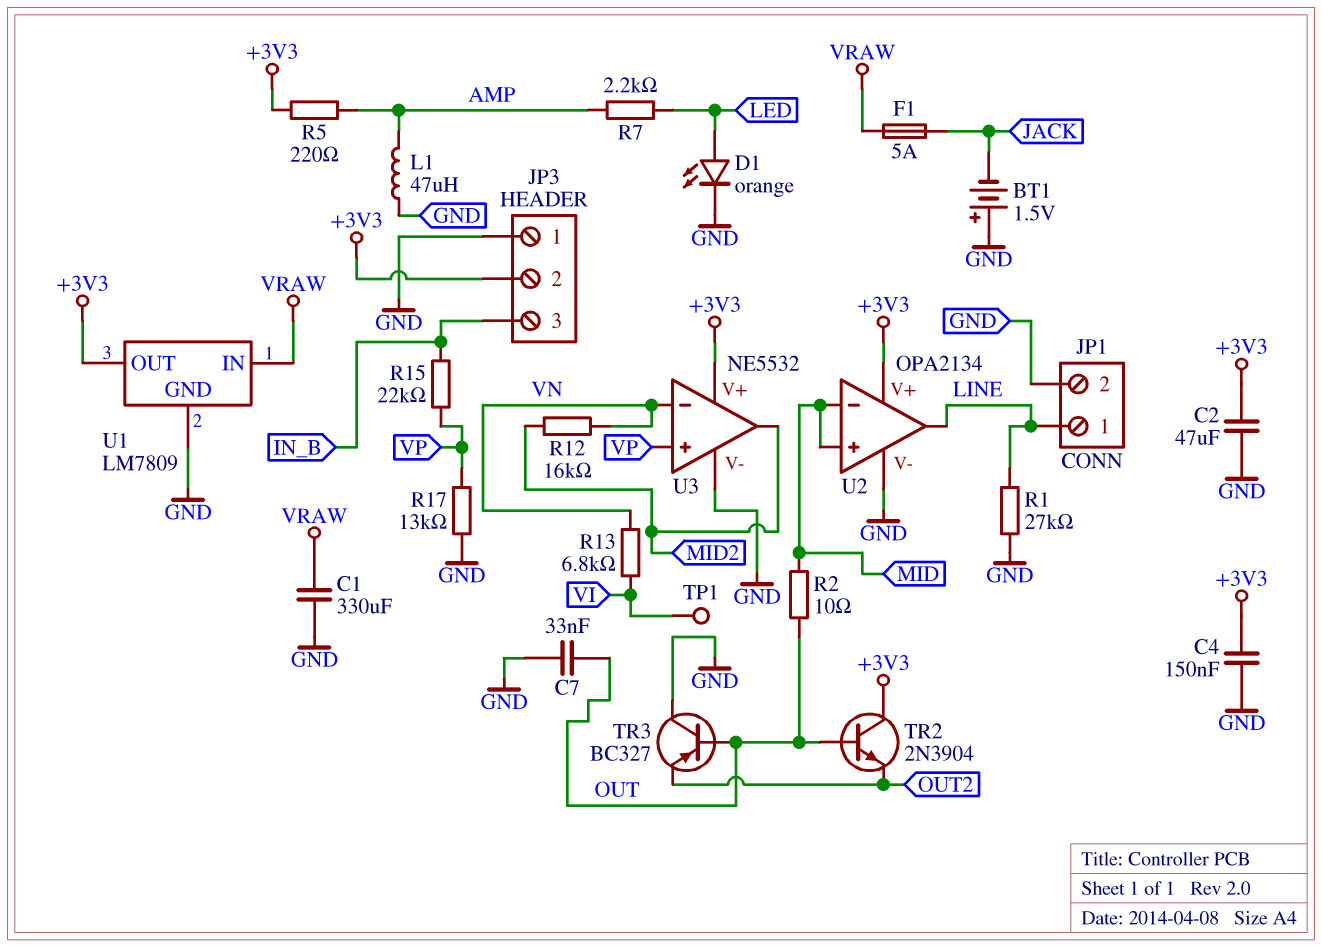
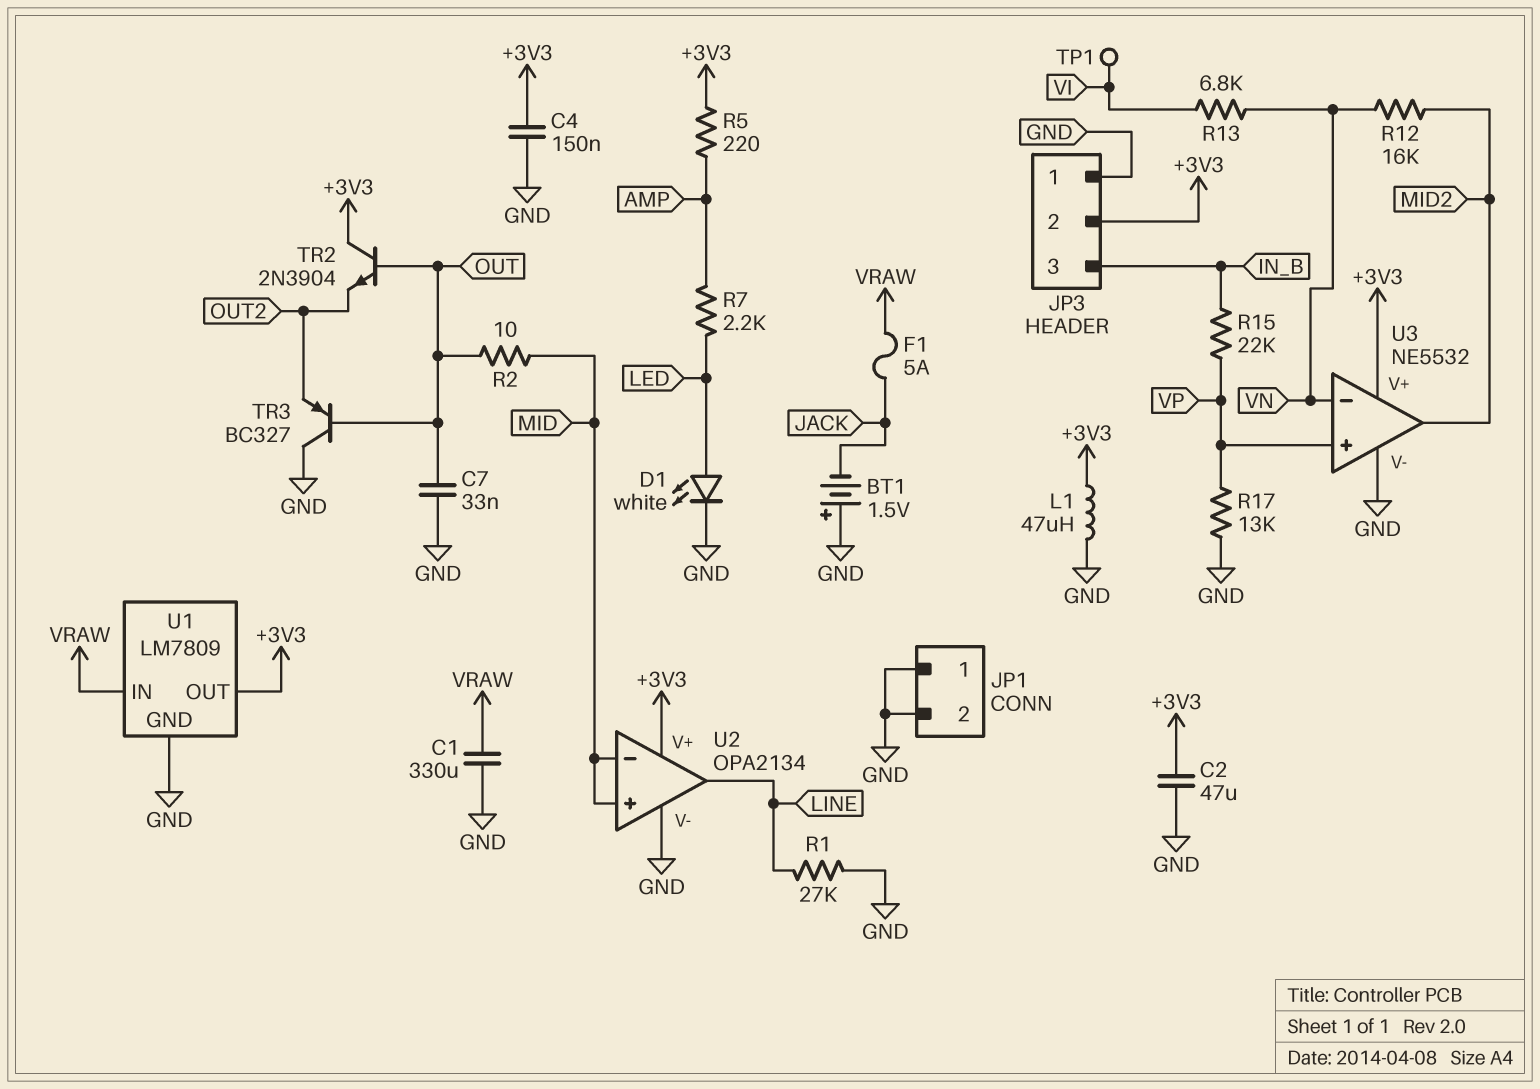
D1: LED orange (A LED, K GND) -> LED white (A LED, K GND)
JP1 pin 1: LINE -> GND
L1: 47uH (AMP, GND) -> 47uH (+3V3, GND)

